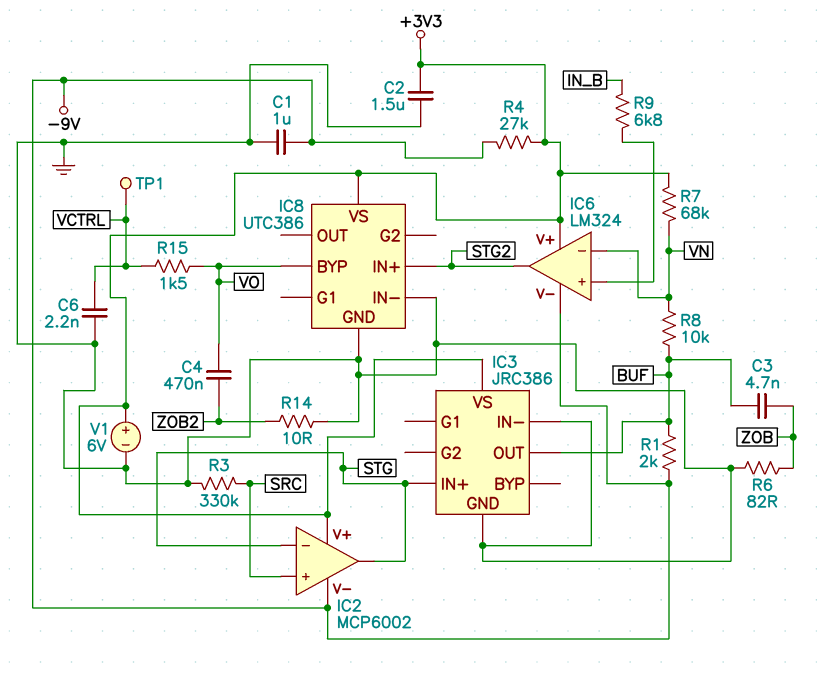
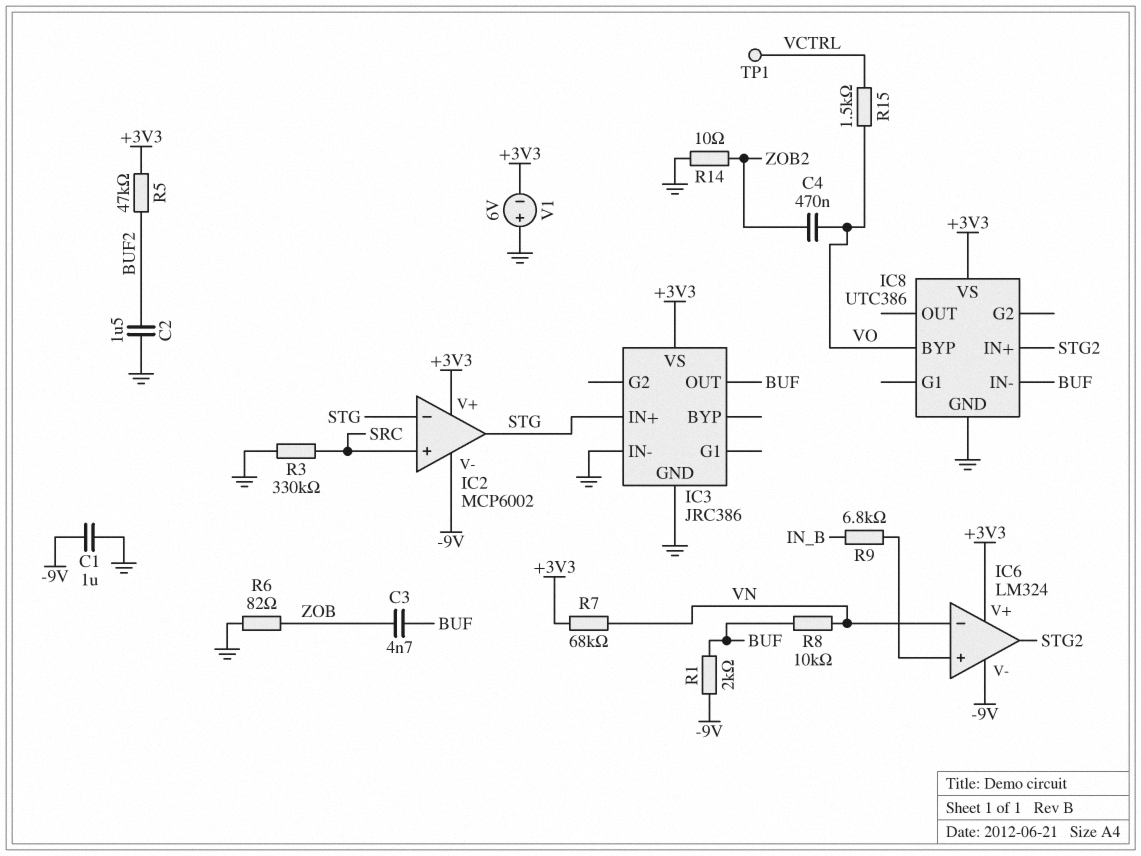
C2: 1.5uF (+3V3, GND) -> 1.5uF (BUF2, GND)
C6: 2.2nF (GND, VCTRL) -> none
IC8 pin IN-: GND -> BUF
R4: 27k (+3V3, -9V) -> none
R5: none -> 47k (+3V3, BUF2)
V1: 6V (plus +3V3, minus GND) -> 6V (plus GND, minus +3V3)

